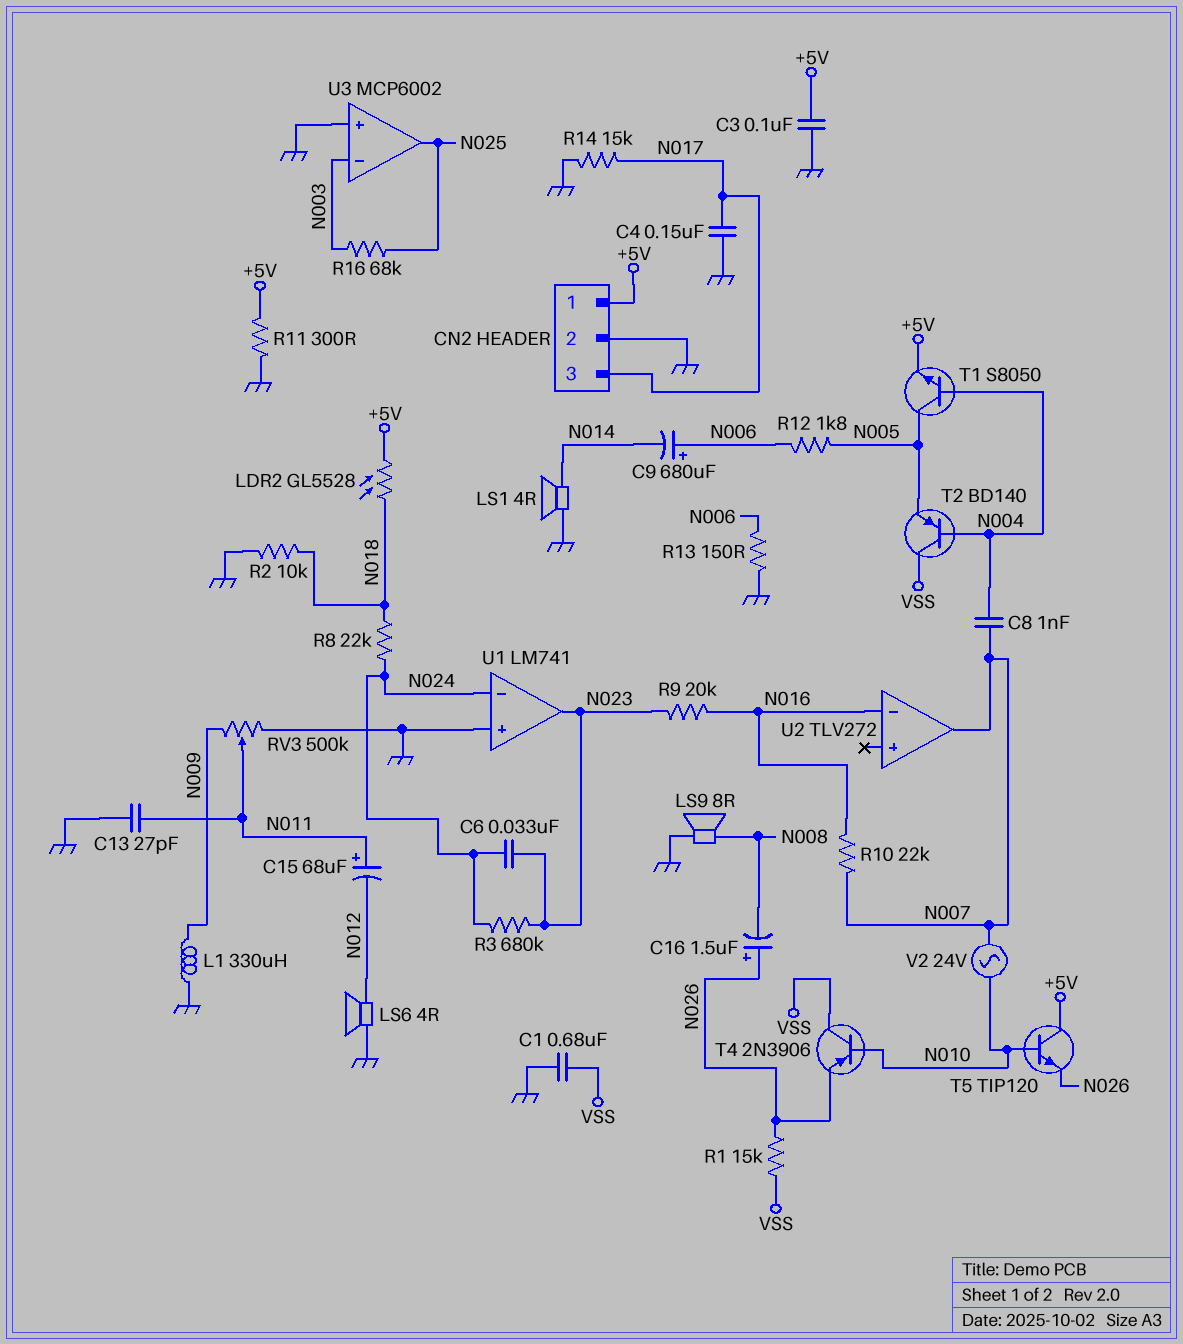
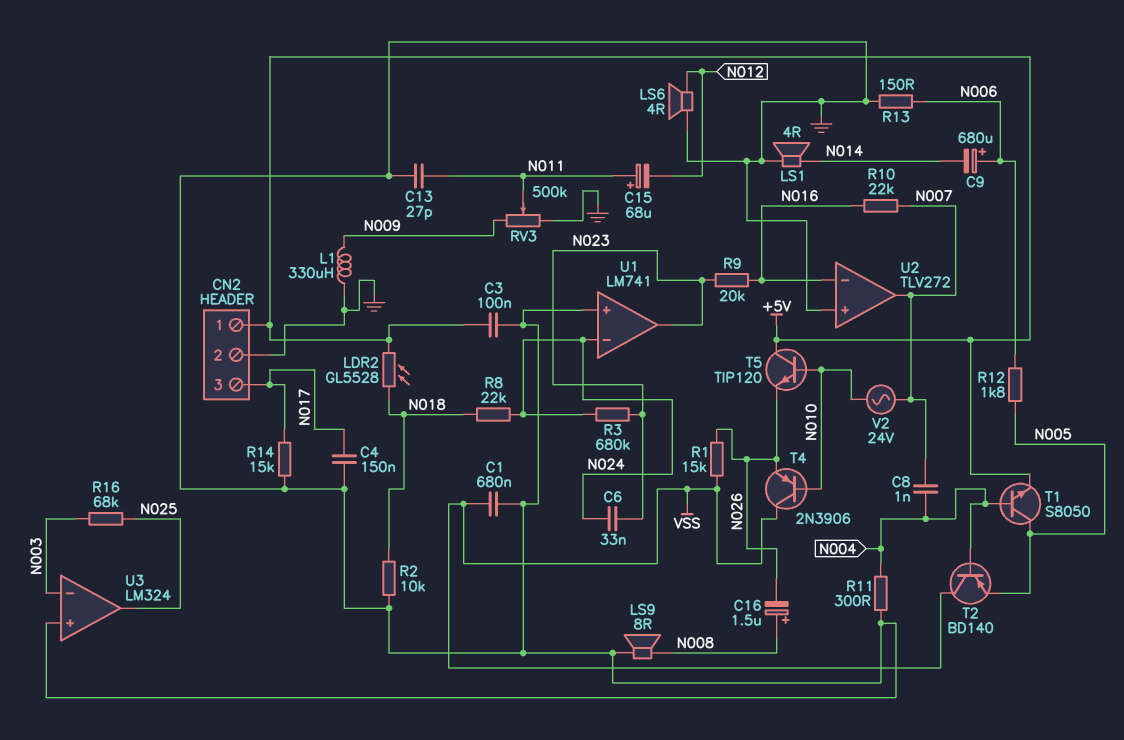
C16: 1.5uF (plus N026, minus N008) -> 1.5uF (plus N008, minus N026)
R11: 300 (+5V, GND) -> 300 (GND, N004)
U2 pin in+: none -> GND
U3: MCP6002 -> LM324

